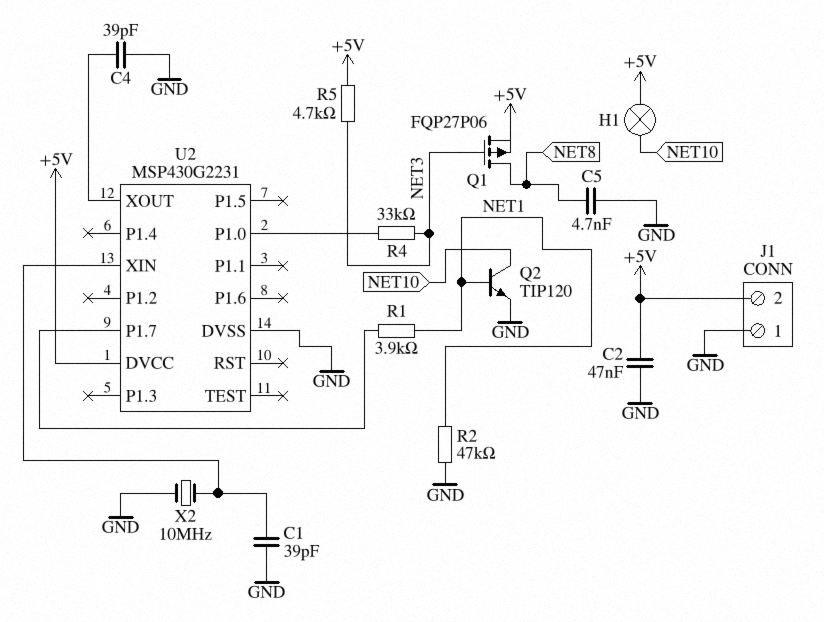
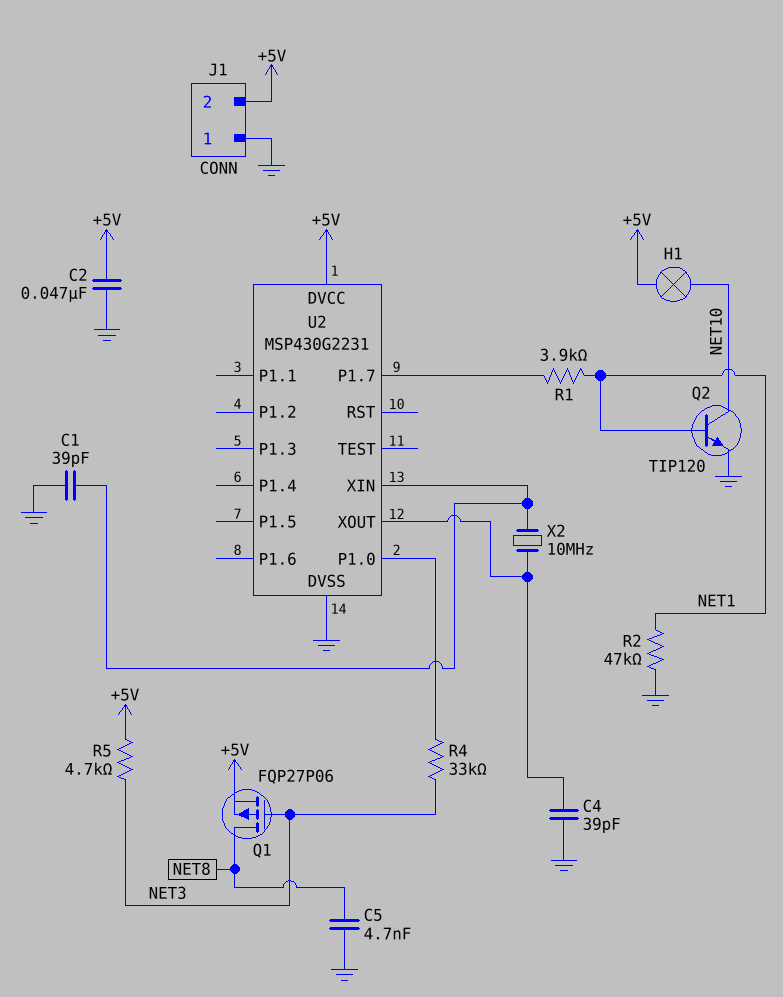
X2: 10MHz (GND, U2/XIN) -> 10MHz (U2/XIN, U2/XOUT)

